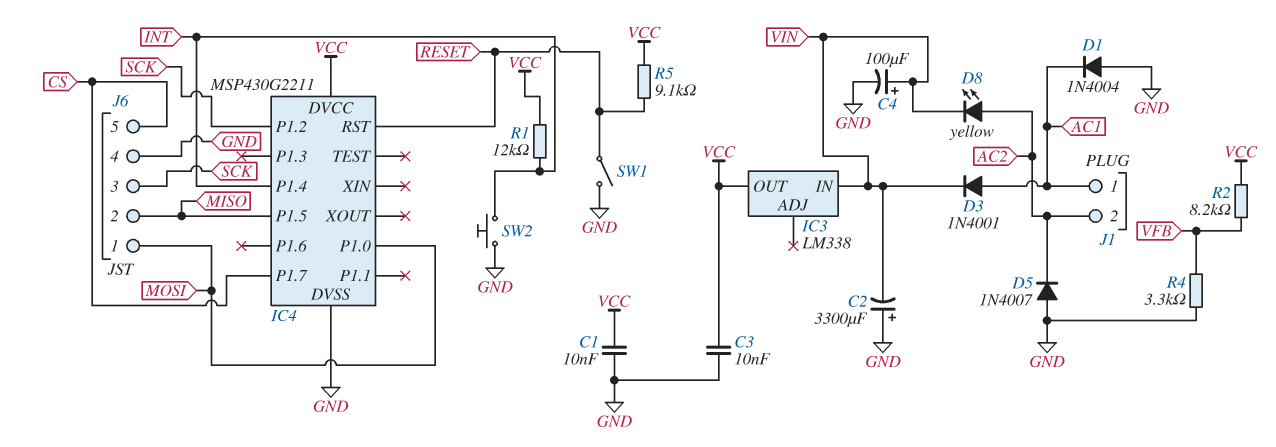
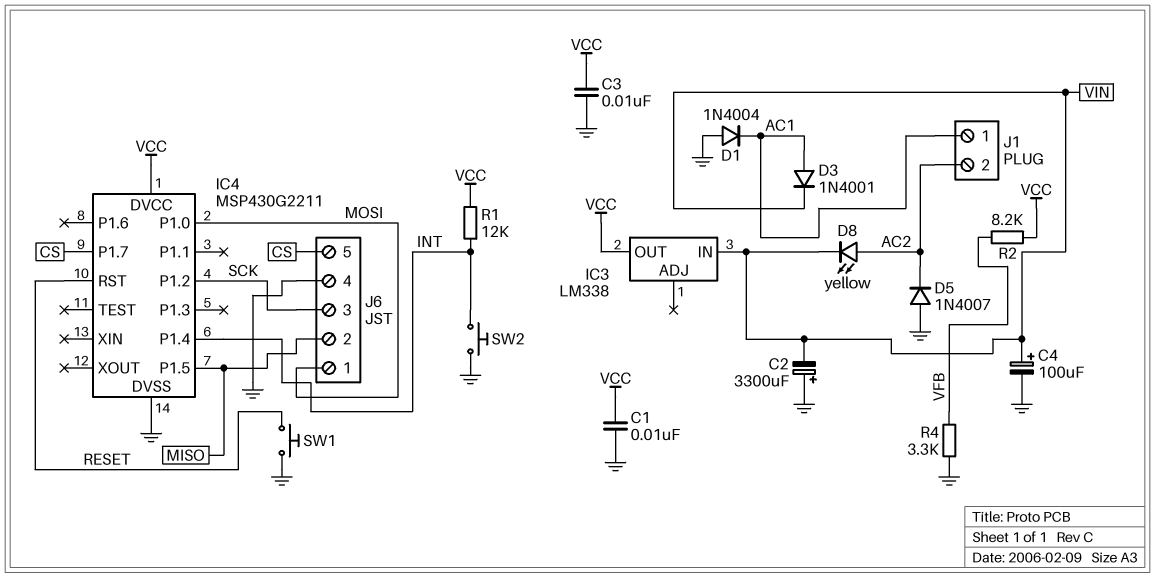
R5: 9.1k (RESET, VCC) -> none
SW1: switch (GND, RESET) -> button (GND, RESET)

